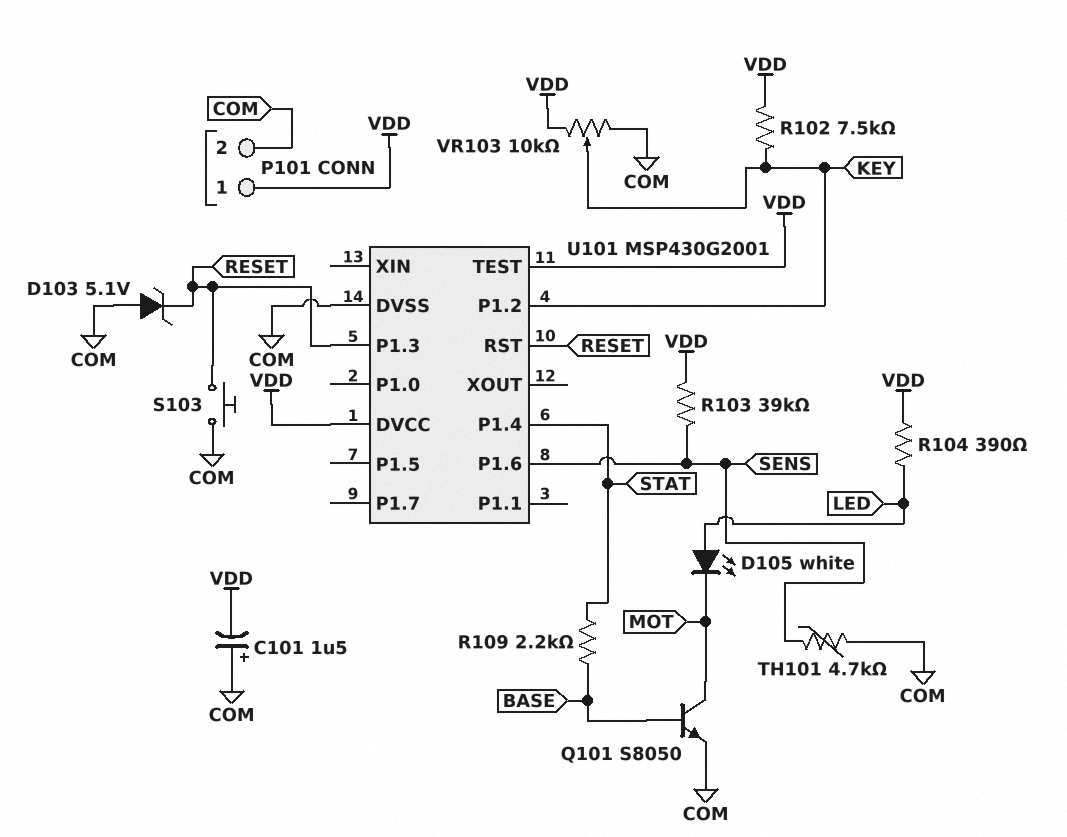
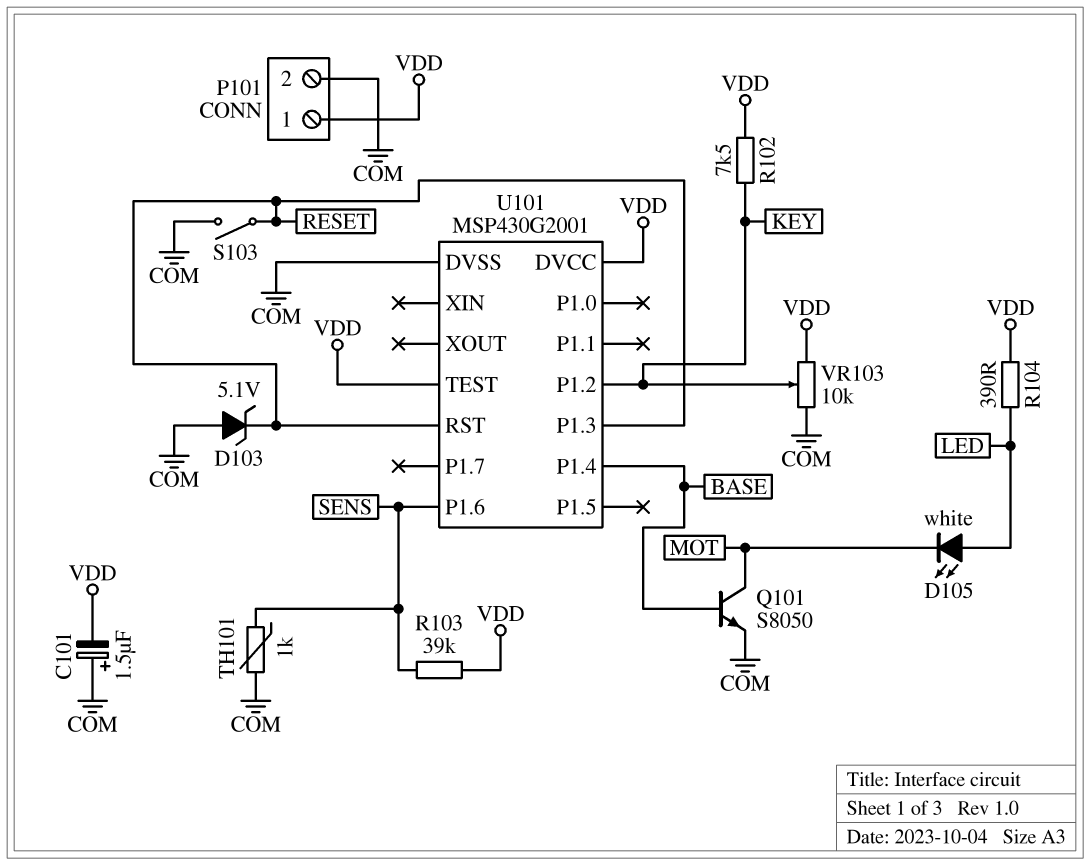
R109: 2.2k (BASE, STAT) -> none
S103: button (COM, RESET) -> switch (COM, RESET)
TH101: 4.7k (COM, SENS) -> 1k (COM, SENS)
U101 pin P1.4: STAT -> BASE

